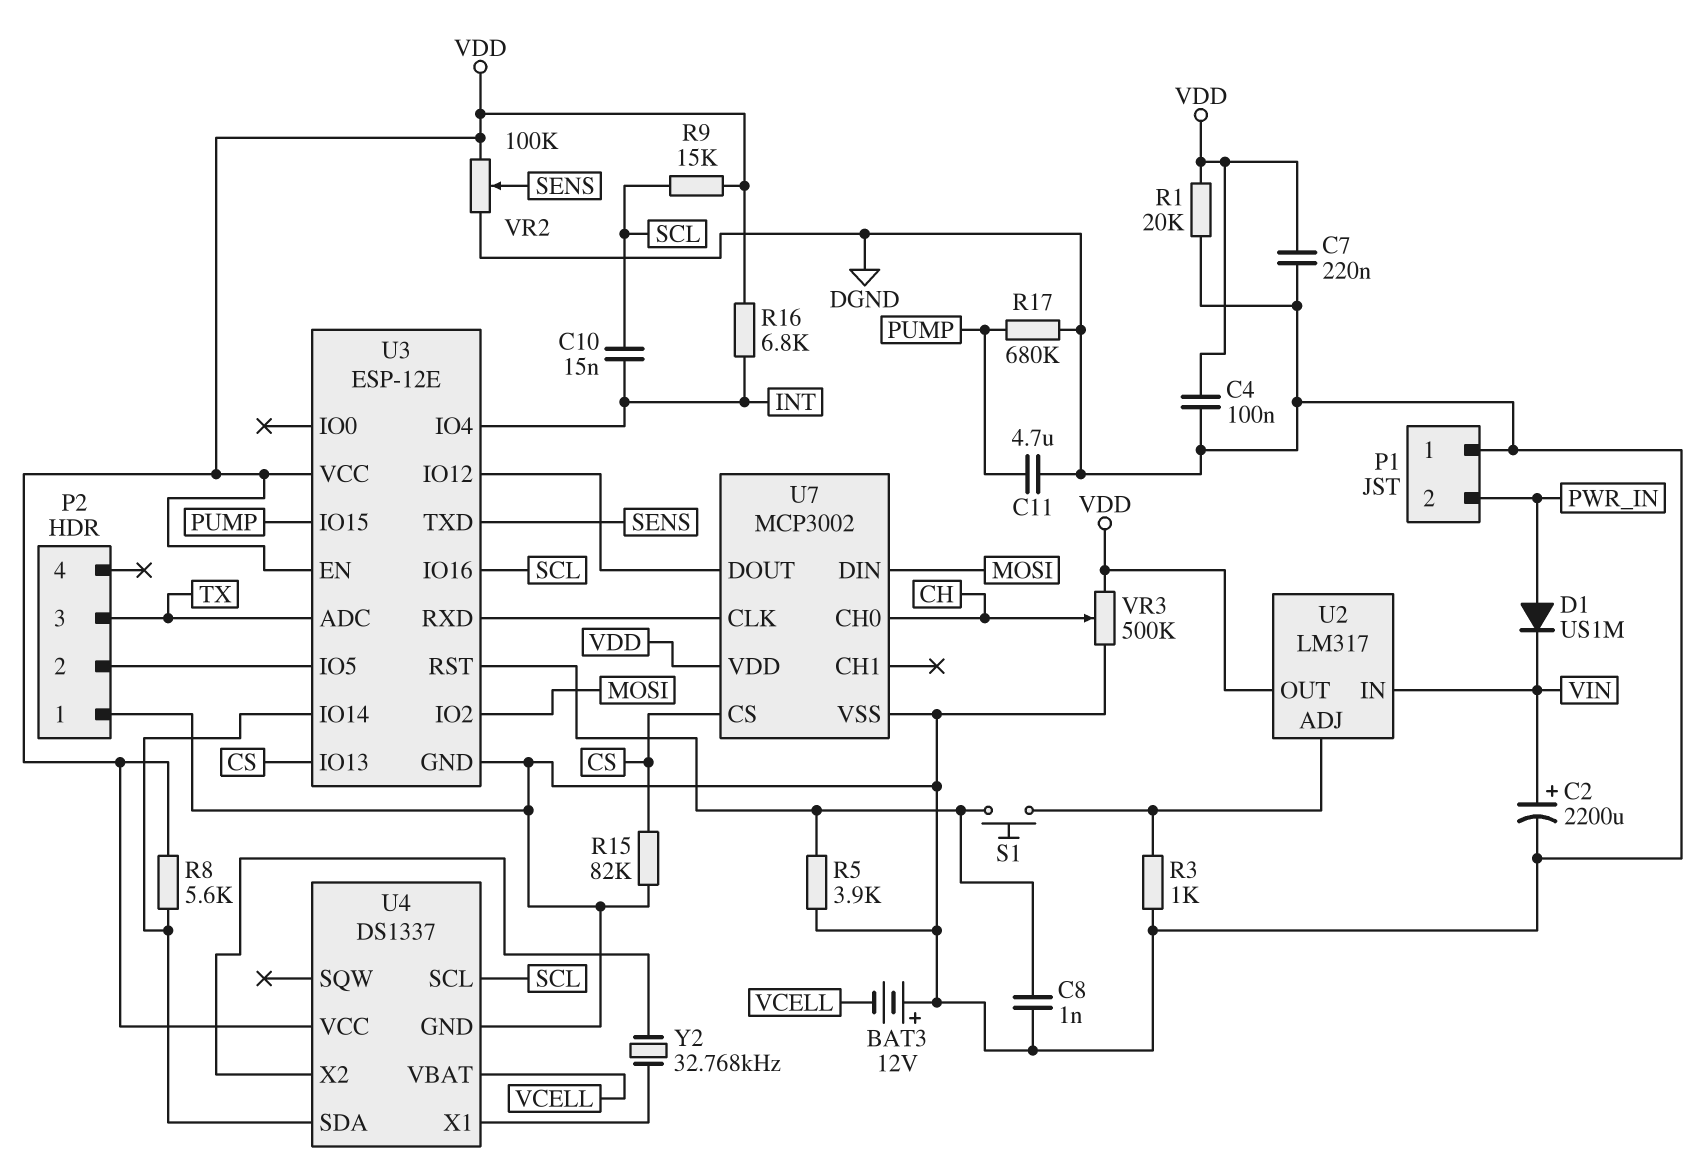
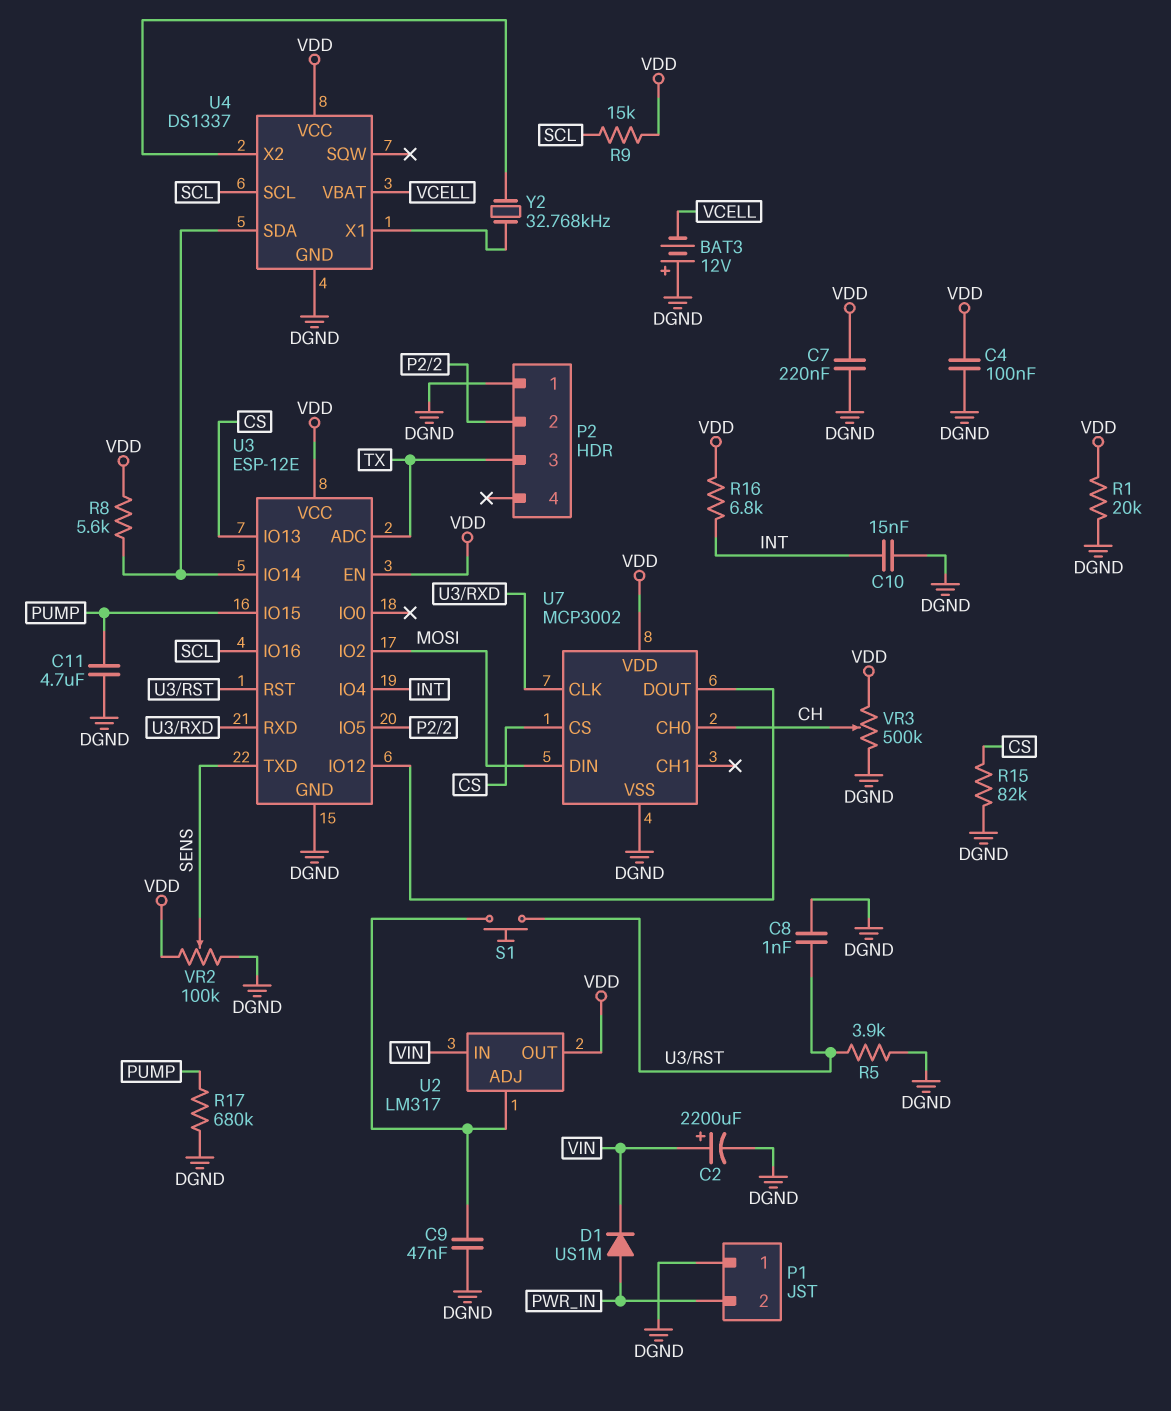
C9: none -> 47nF (DGND, U2/ADJ)
C10: 15nF (INT, SCL) -> 15nF (DGND, INT)
R3: 1k (DGND, U2/ADJ) -> none

